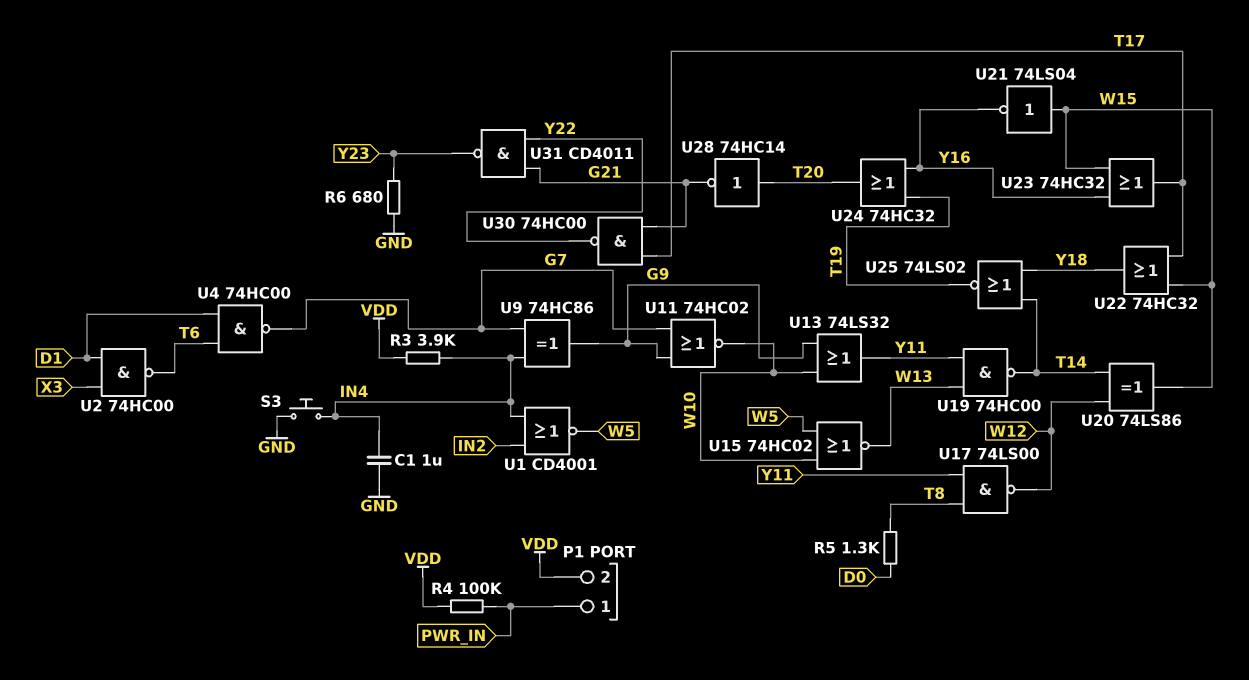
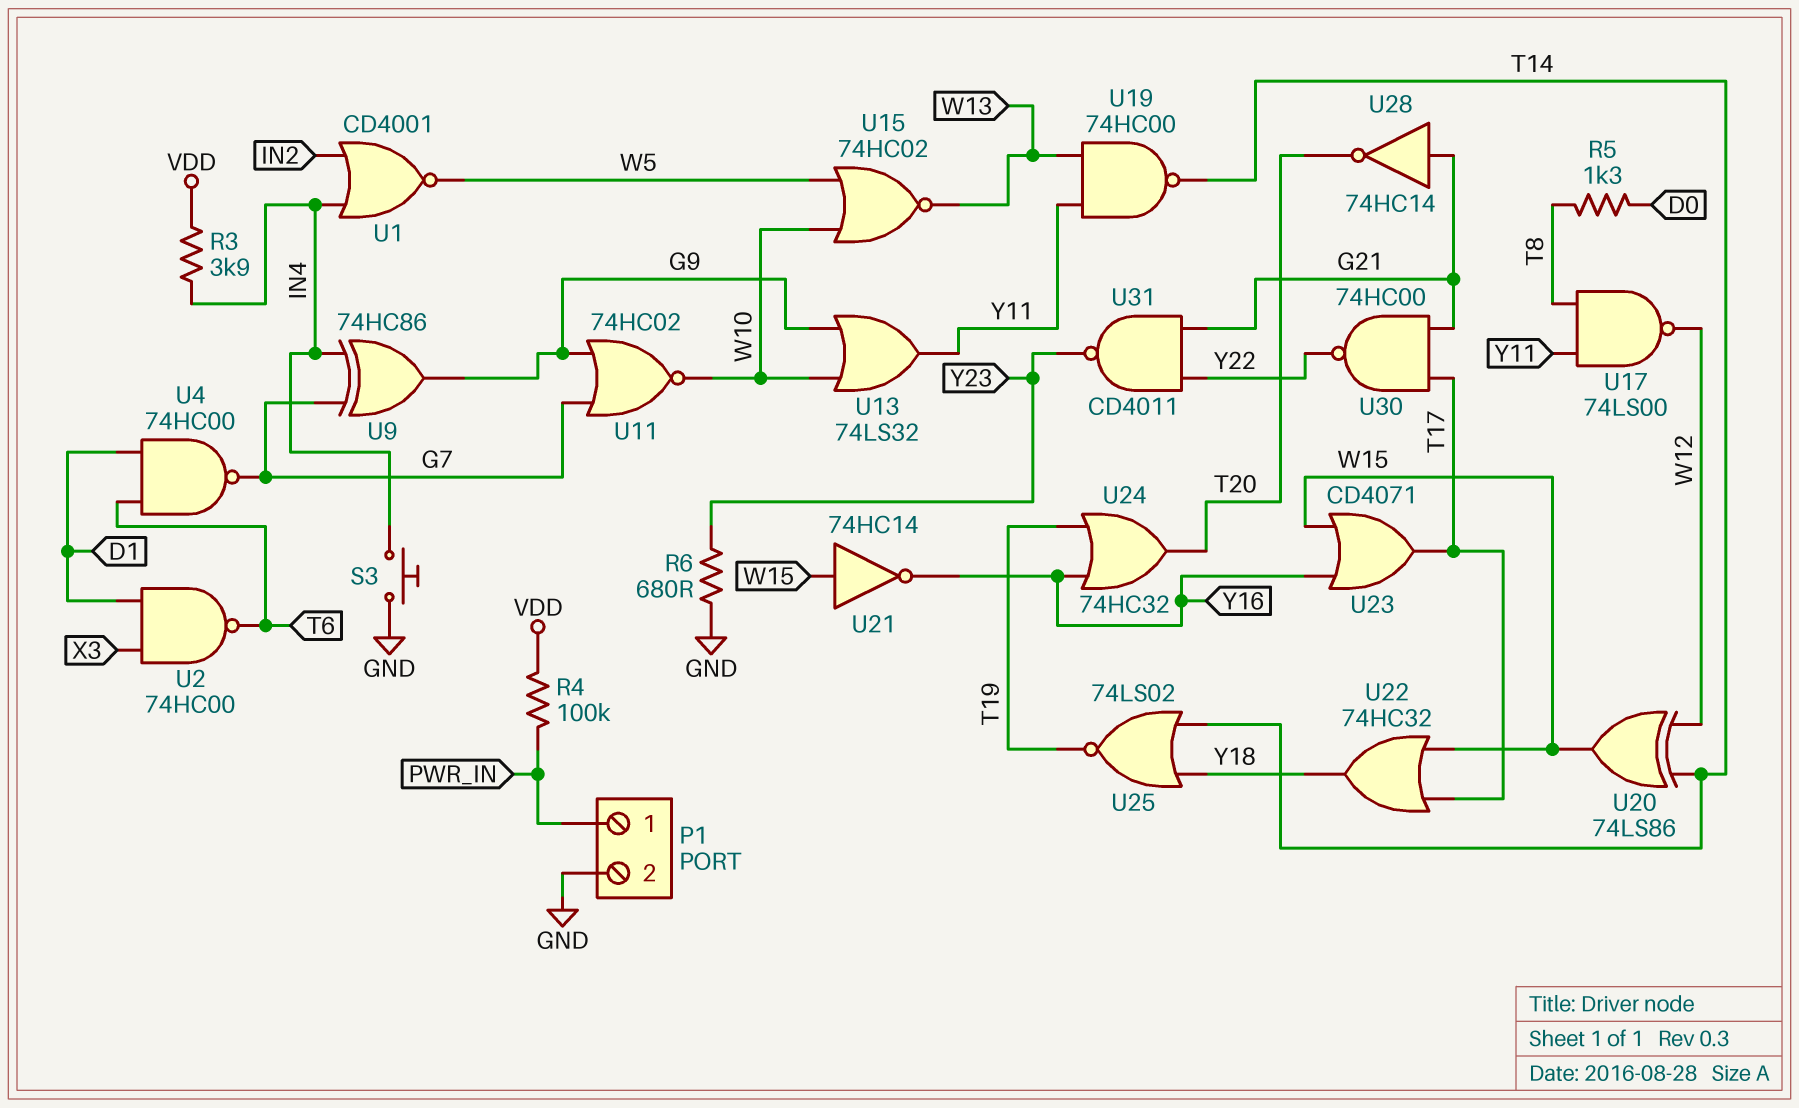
C1: 1uF (GND, IN4) -> none
P1 pin 2: VDD -> GND
U21: NOT 74LS04 (in W15, out Y16) -> NOT 74HC14 (in W15, out Y16)
U23: OR 74HC32 (in W15, in Y16, out T17) -> OR CD4071 (in W15, in Y16, out T17)
U28: NOT 74HC14 (in T20, out G21) -> NOT 74HC14 (in G21, out T20)

